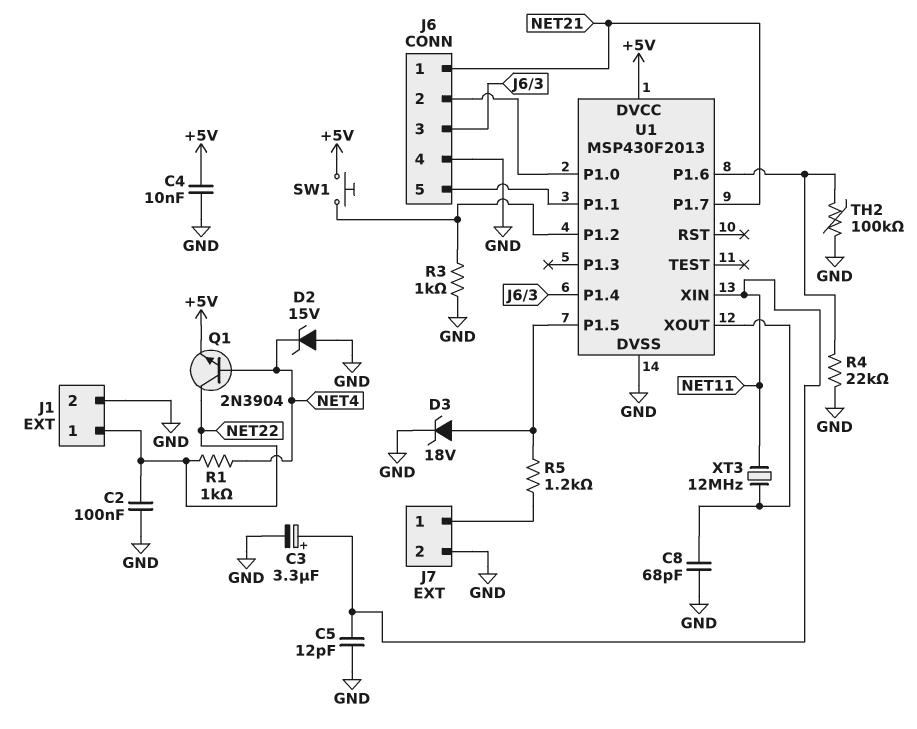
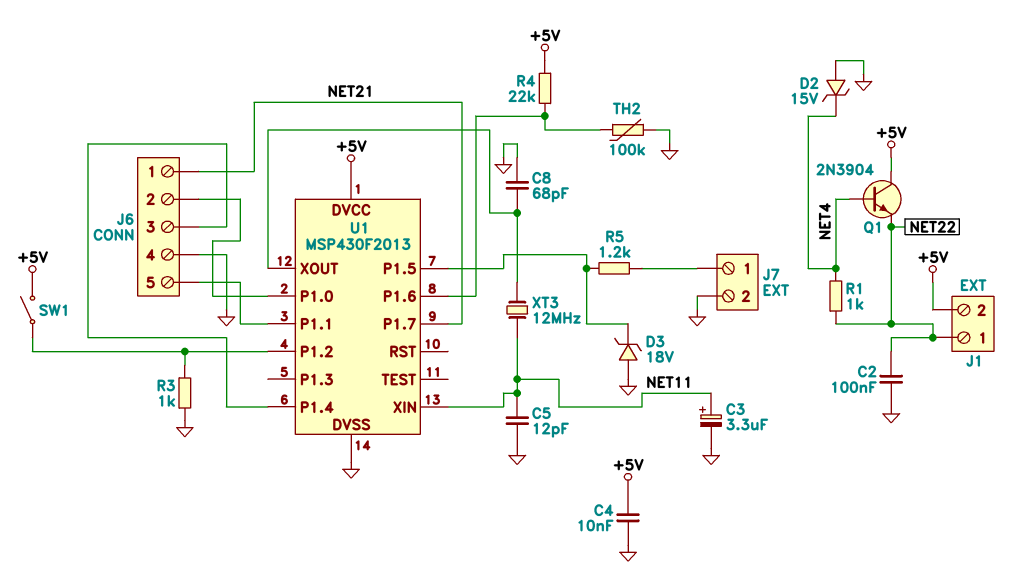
D3: zener 18V (A U1/P1.5, K GND) -> zener 18V (A GND, K U1/P1.5)
J1 pin 2: GND -> +5V
Q1: NPN 2N3904 (B NET4, C NET22, E +5V) -> NPN 2N3904 (B NET4, C +5V, E NET22)
R4: 22k (GND, U1/P1.6) -> 22k (+5V, U1/P1.6)
SW1: button (+5V, U1/P1.2) -> switch (+5V, U1/P1.2)

